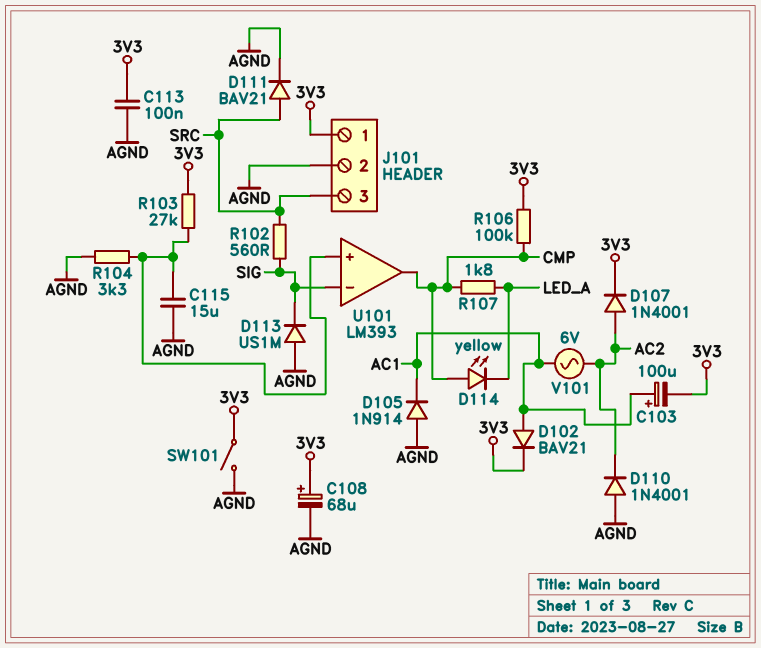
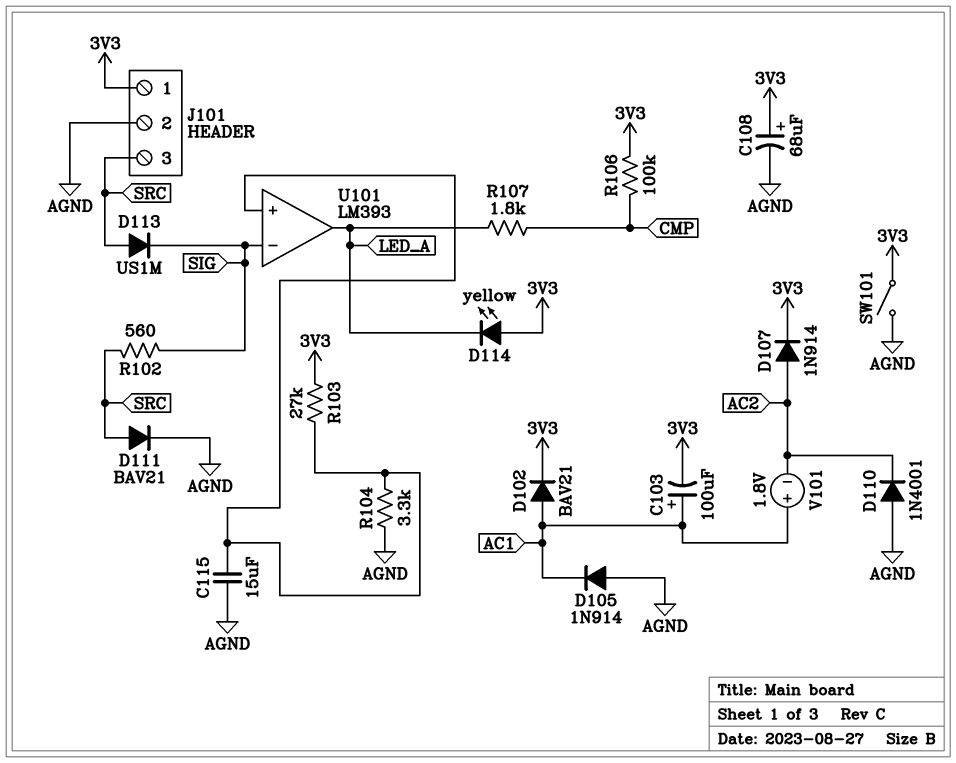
C113: 100nF (3V3, AGND) -> none
D107: diode 1N4001 (A AC2, K 3V3) -> diode 1N914 (A AC2, K 3V3)
D113: diode US1M (A AGND, K SIG) -> diode US1M (A SRC, K SIG)
D114: LED yellow (A CMP, K LED_A) -> LED yellow (A 3V3, K LED_A)
U101 pin out: CMP -> LED_A
V101: AC 6V (AC1, AC2) -> 1.8V (plus AC1, minus AC2)

